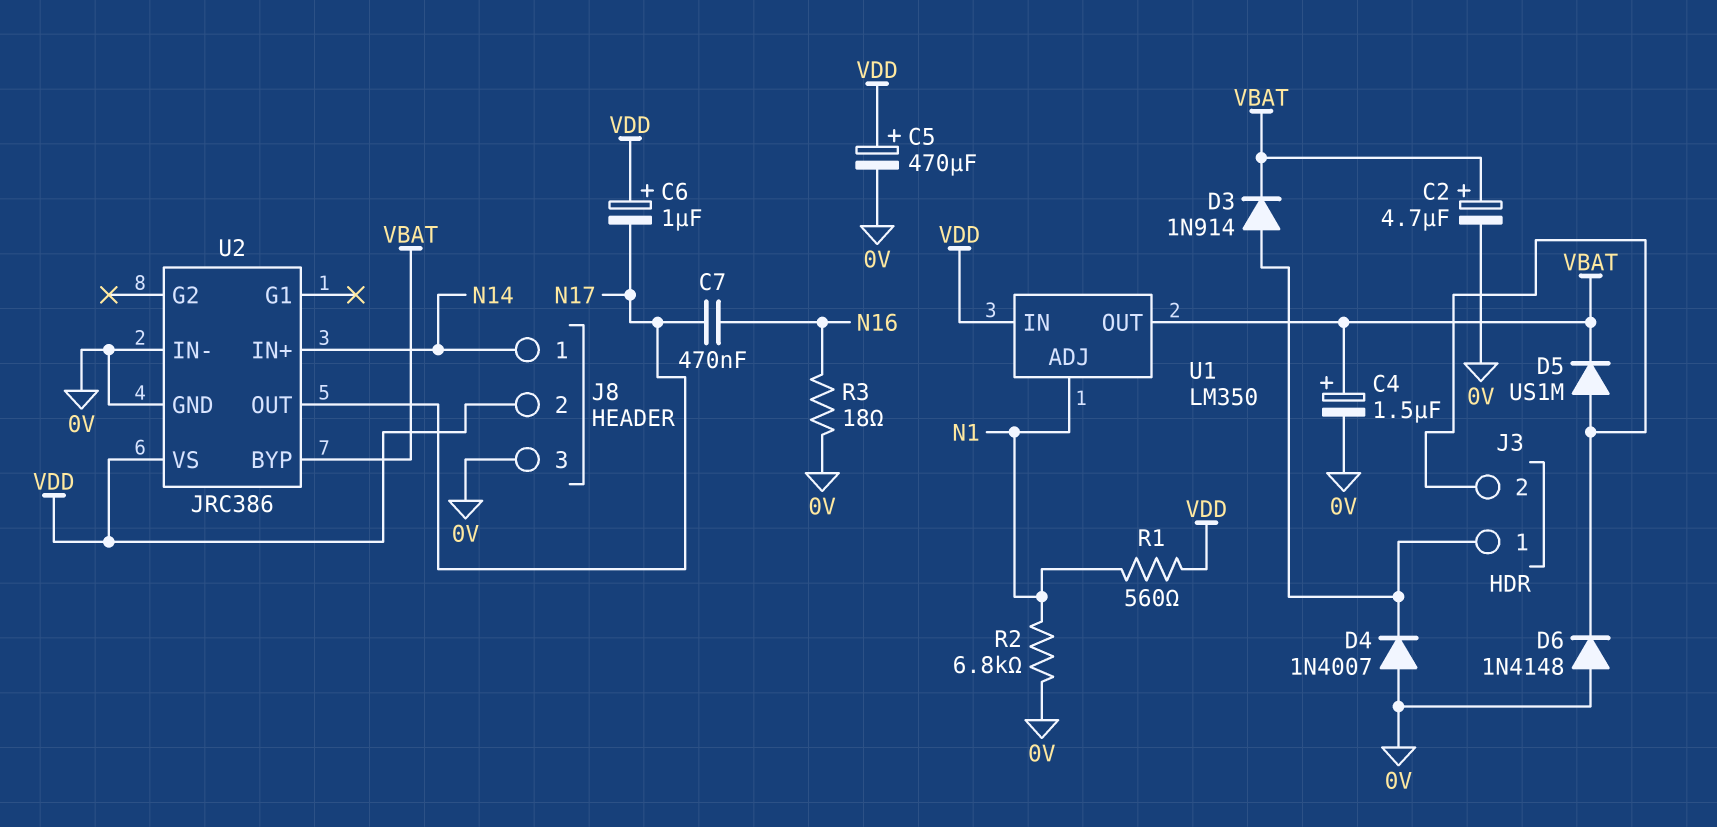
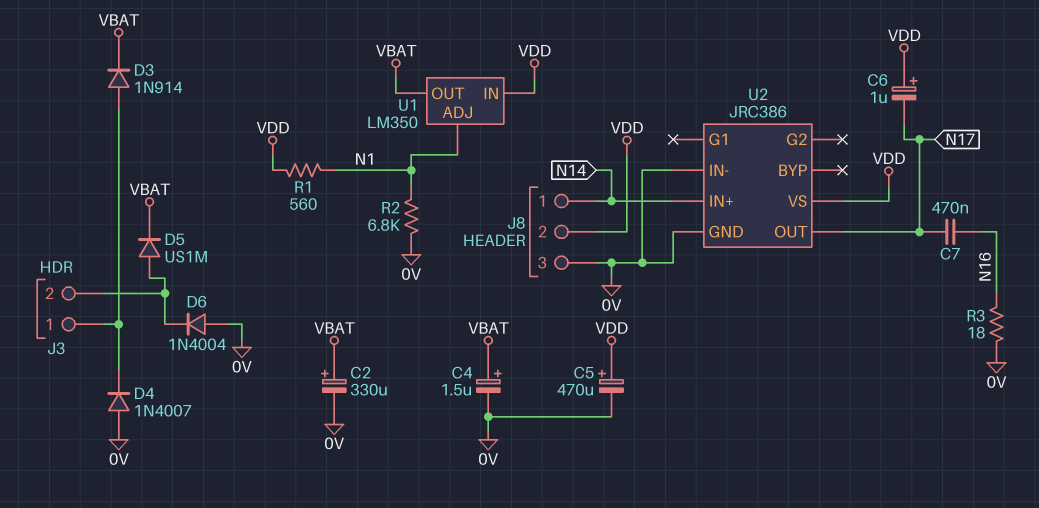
C2: 4.7uF (plus VBAT, minus 0V) -> 330uF (plus VBAT, minus 0V)
D6: diode 1N4148 (A 0V, K J3/2) -> diode 1N4004 (A 0V, K J3/2)
U2 pin BYP: VBAT -> none

